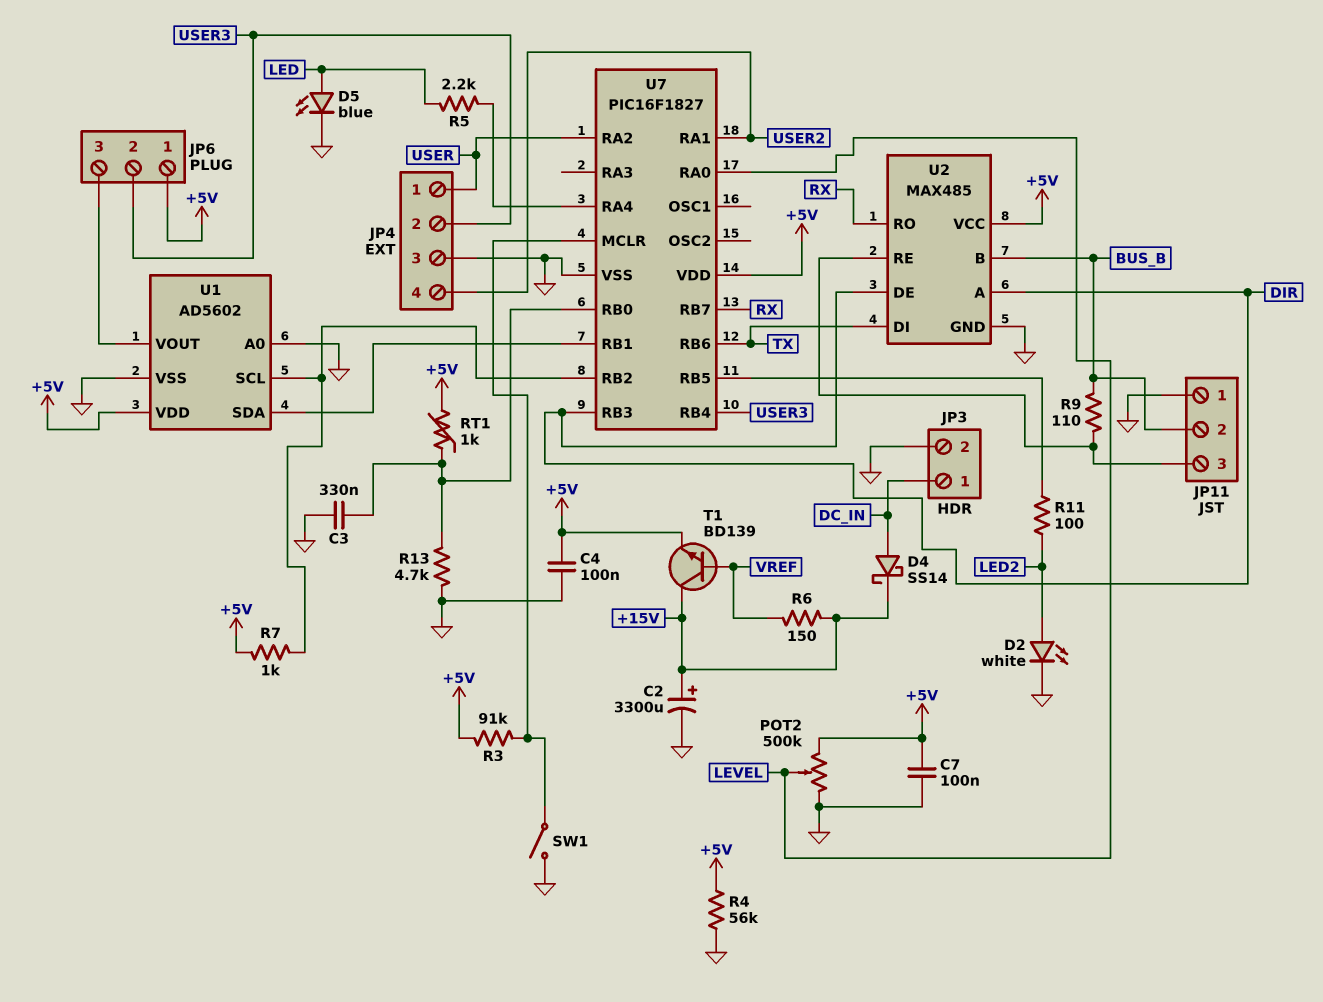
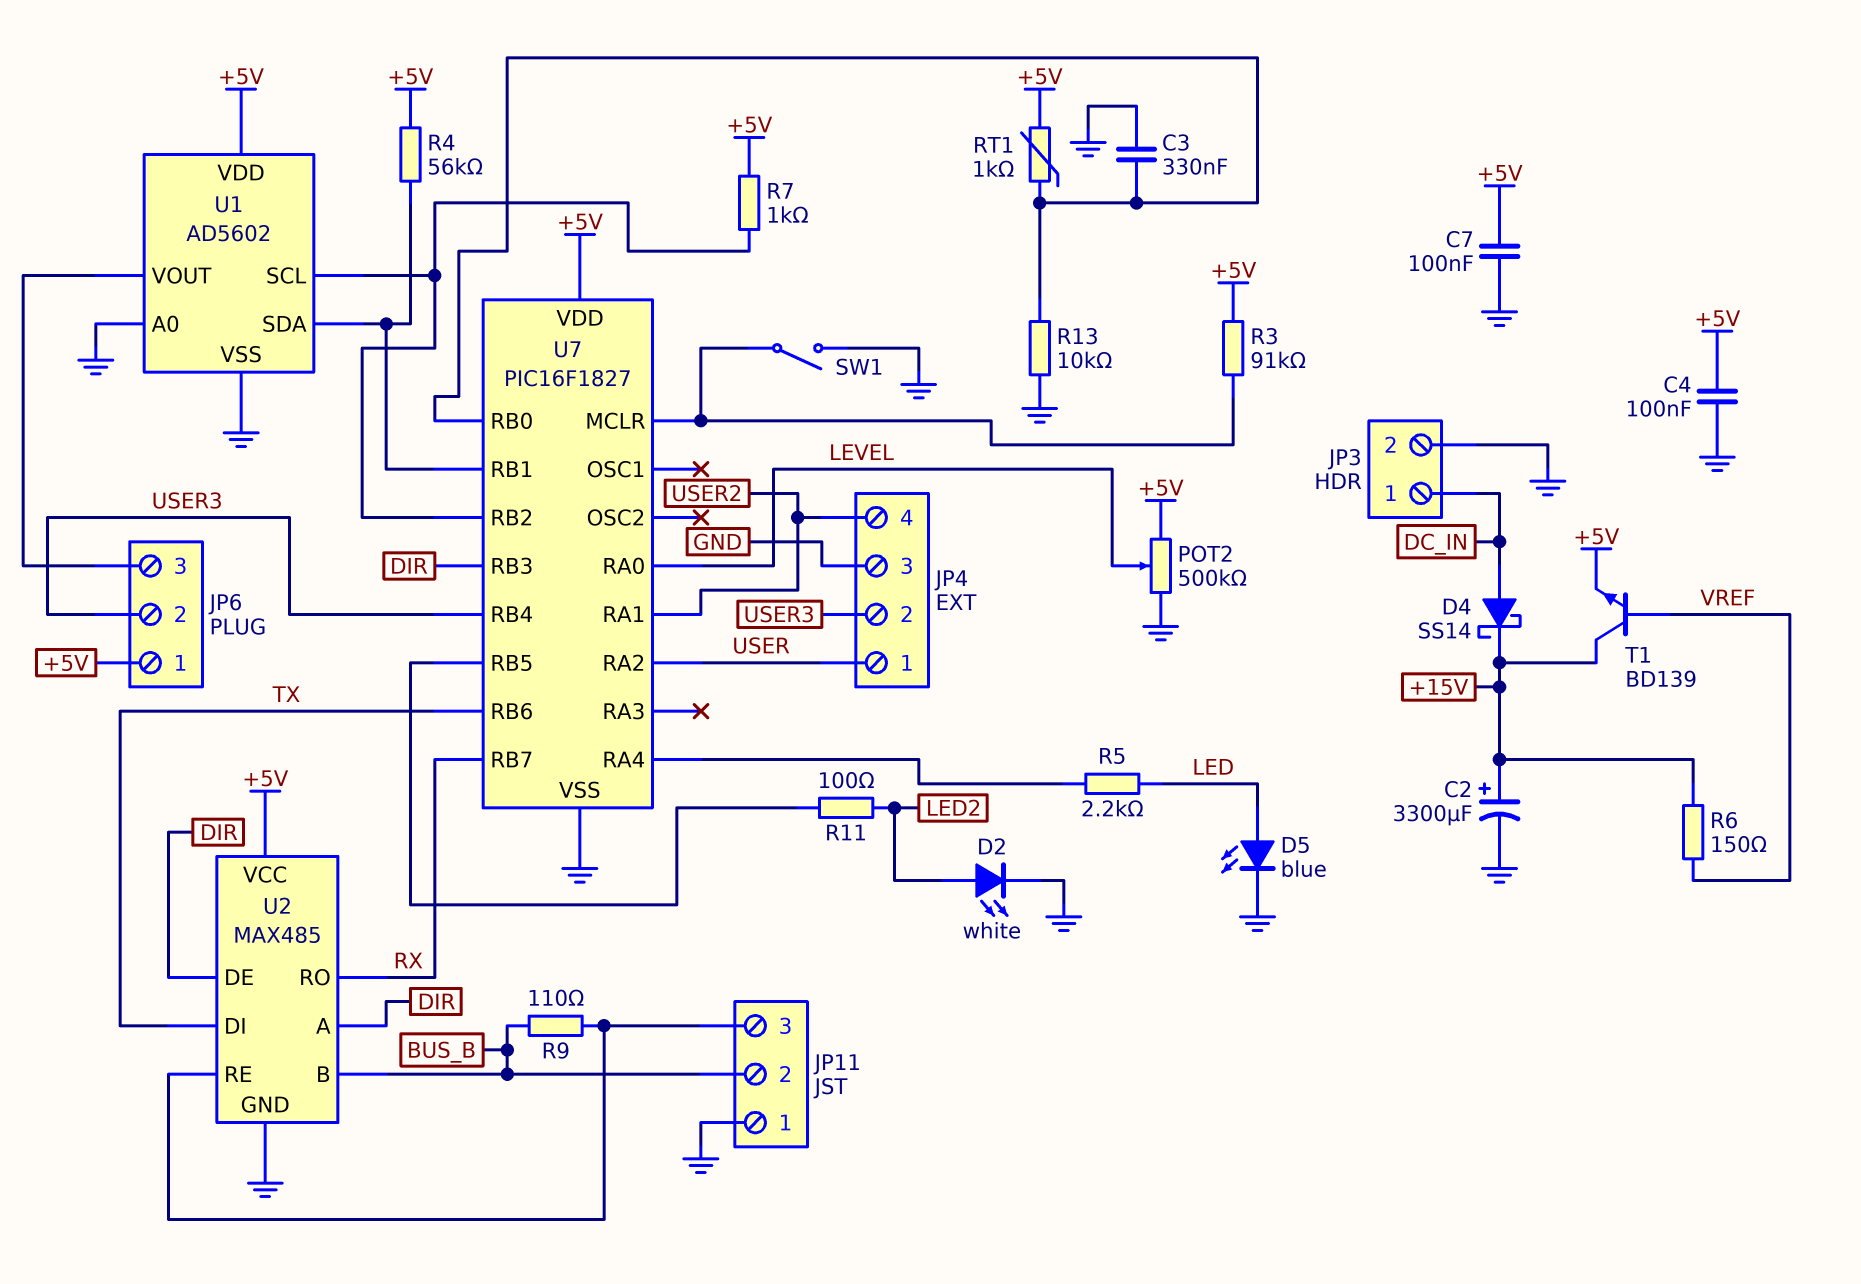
R4: 56k (+5V, GND) -> 56k (+5V, U1/SDA)
R13: 4.7k (GND, U7/RB0) -> 10k (GND, U7/RB0)

